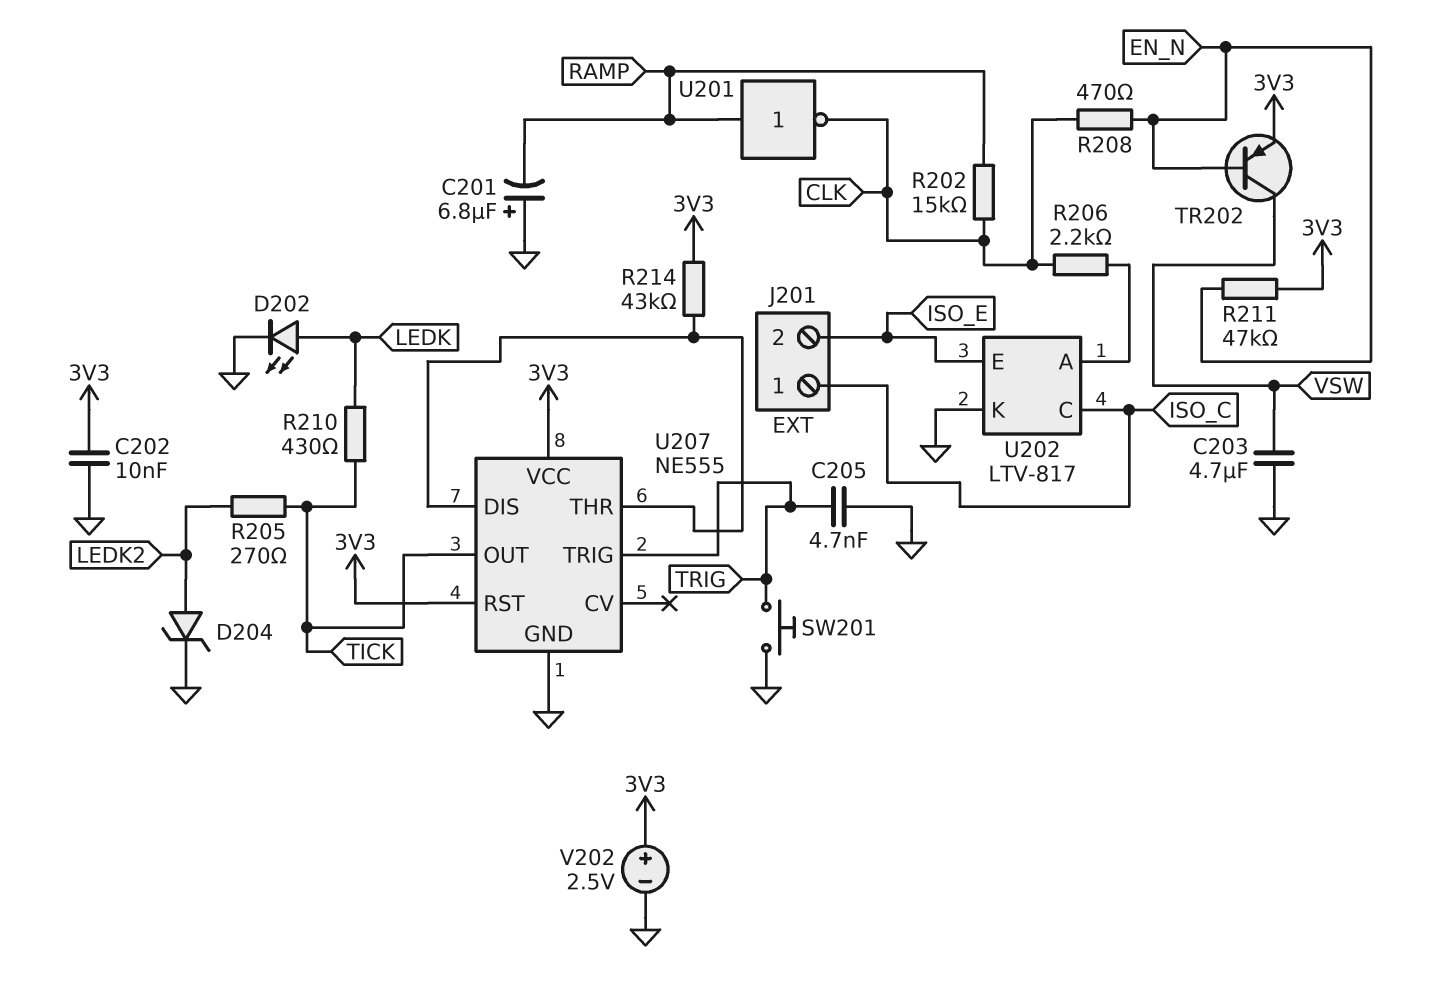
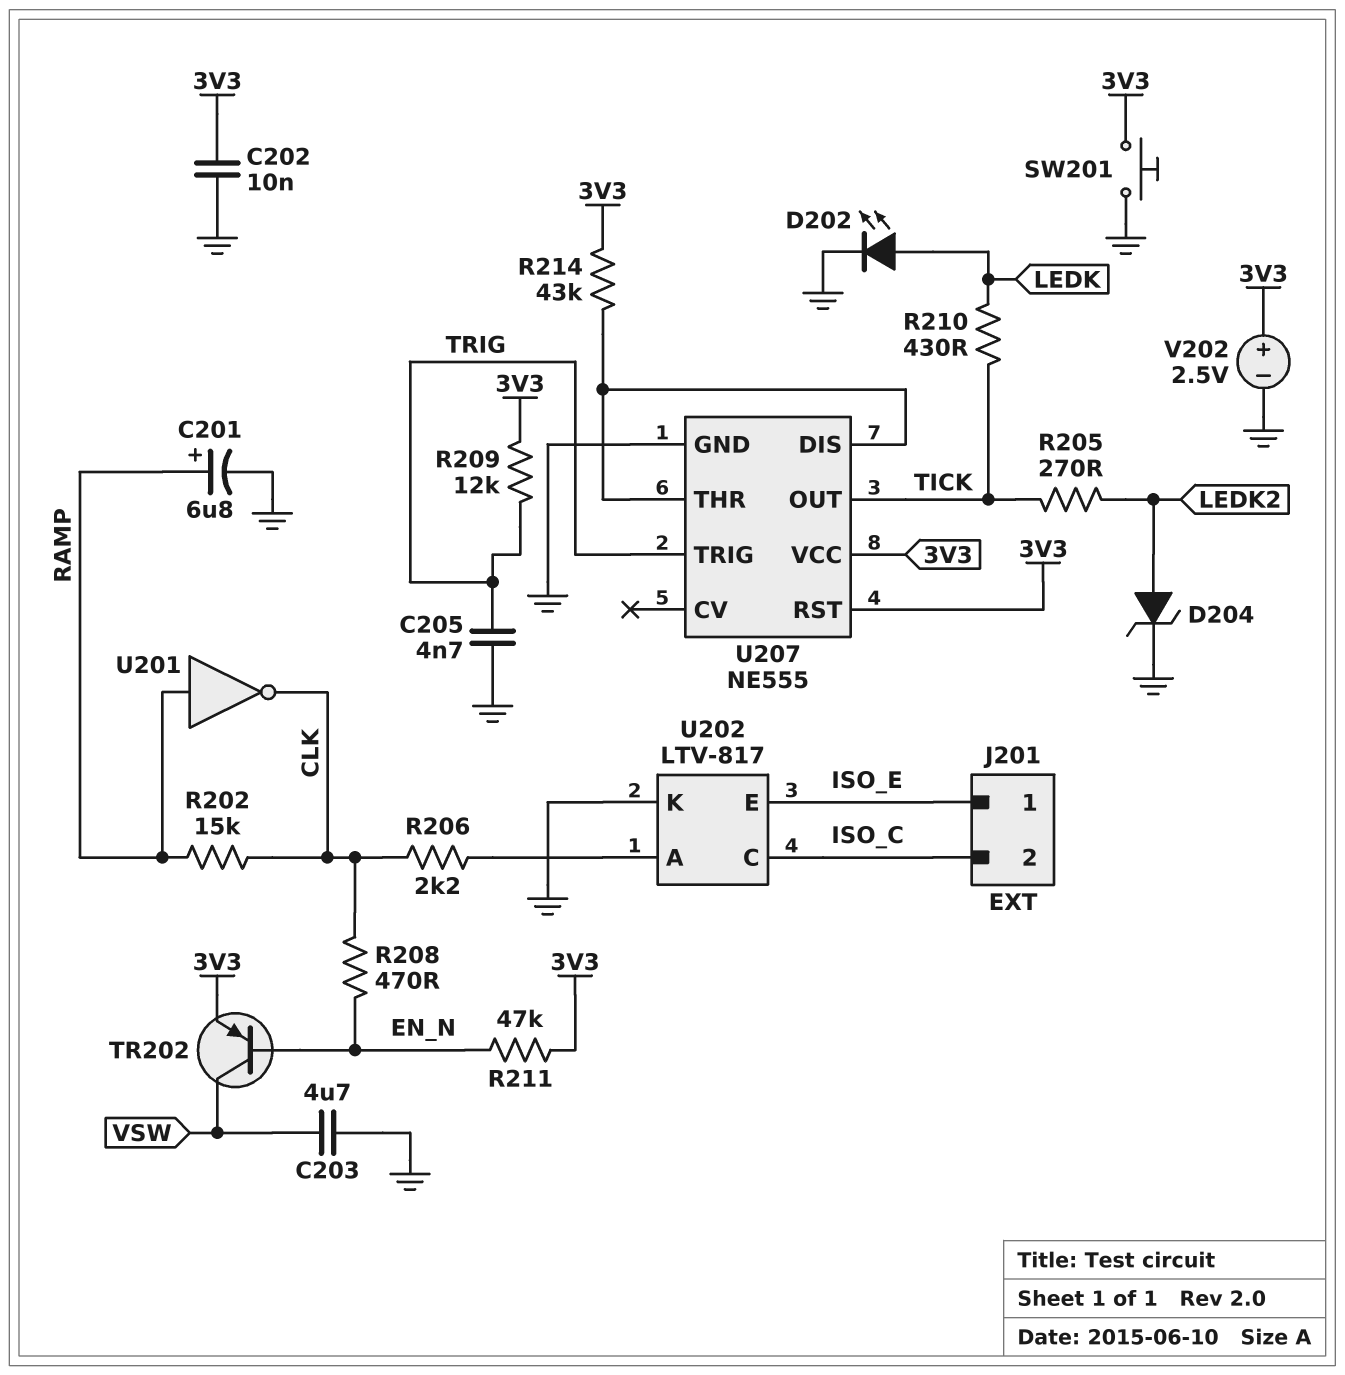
C201: 6.8uF (plus GND, minus RAMP) -> 6.8uF (plus RAMP, minus GND)
J201 pin 1: ISO_C -> ISO_E
J201 pin 2: ISO_E -> ISO_C
R209: none -> 12k (3V3, TRIG)
SW201: button (GND, TRIG) -> button (3V3, GND)

